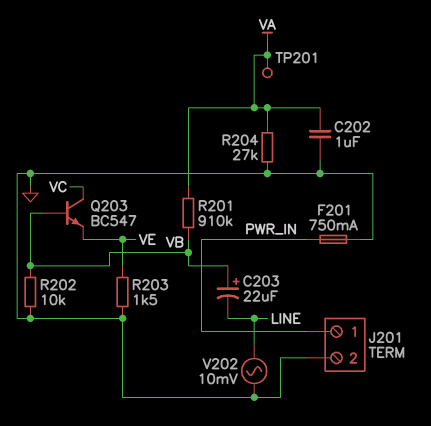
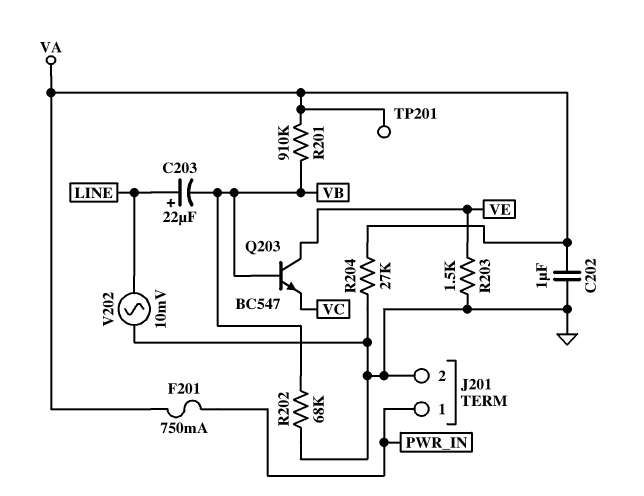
C203: 22uF (plus VB, minus LINE) -> 22uF (plus LINE, minus VB)
F201: 750mA (GND, PWR_IN) -> 750mA (PWR_IN, VA)
Q203: NPN BC547 (B VB, C VC, E VE) -> NPN BC547 (B VB, C VE, E VC)
R202: 10k (GND, VB) -> 68k (GND, VB)

